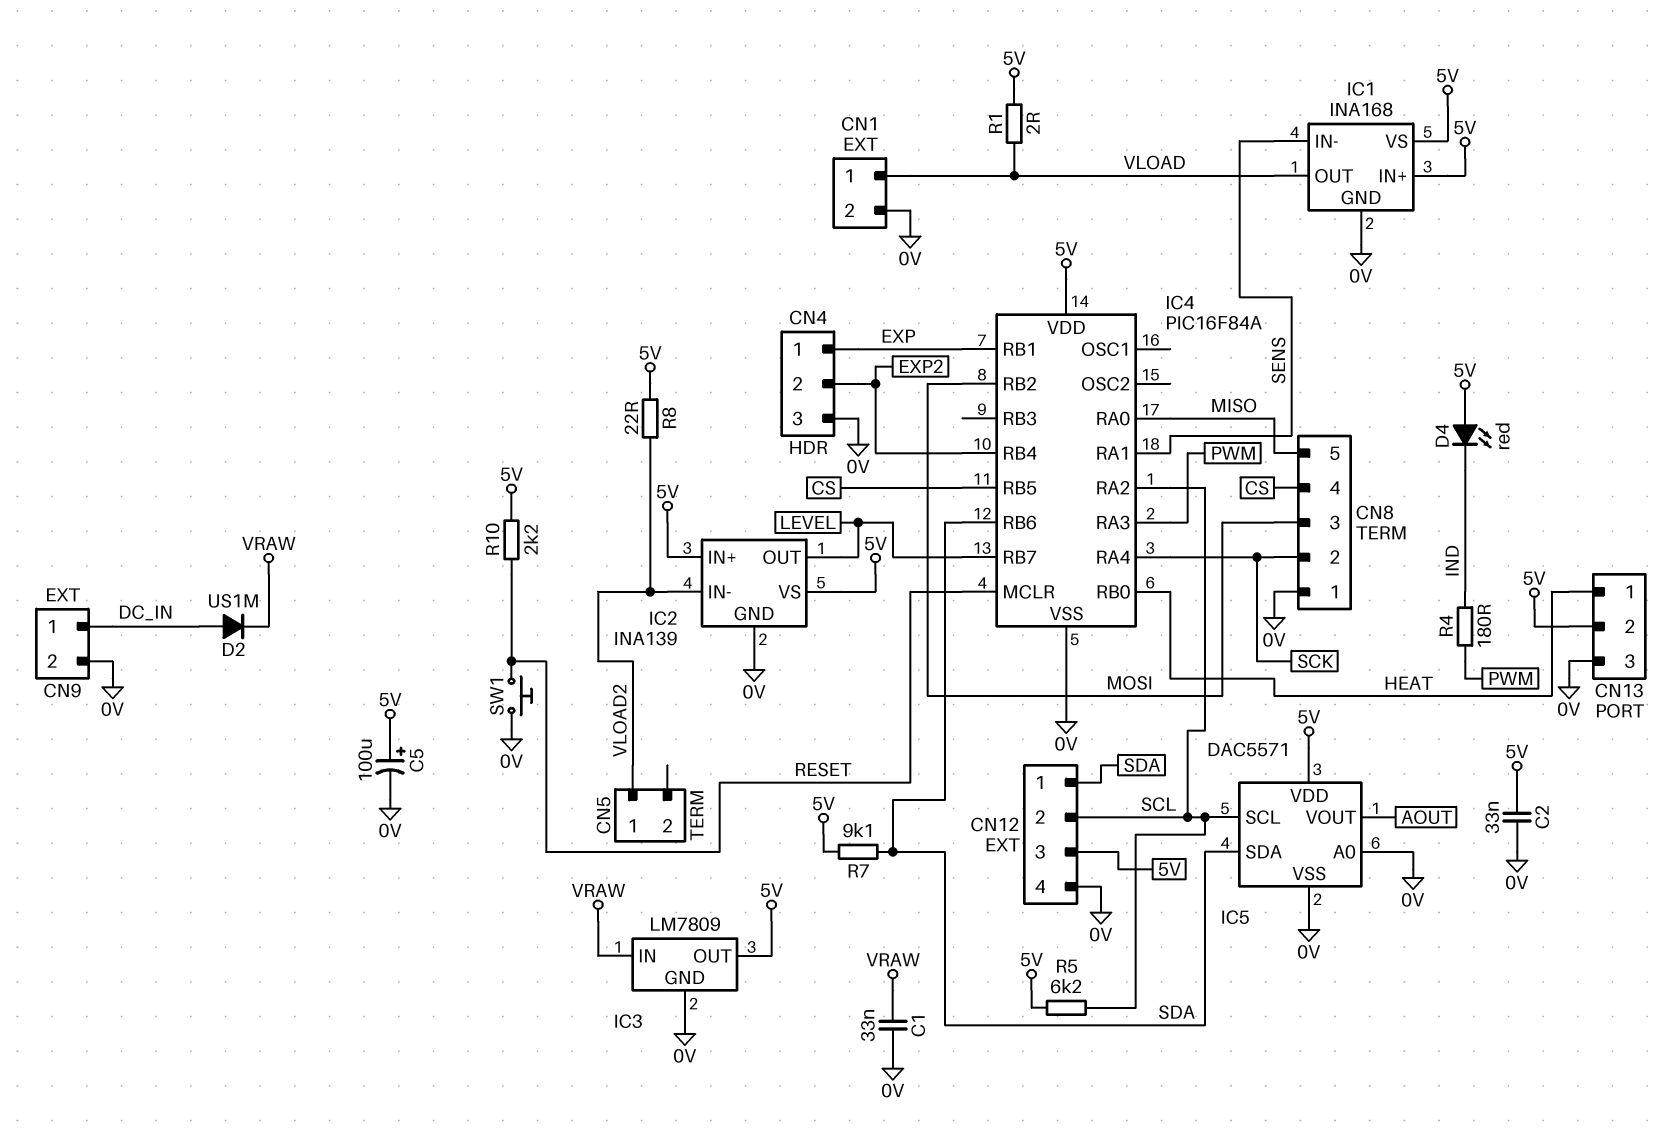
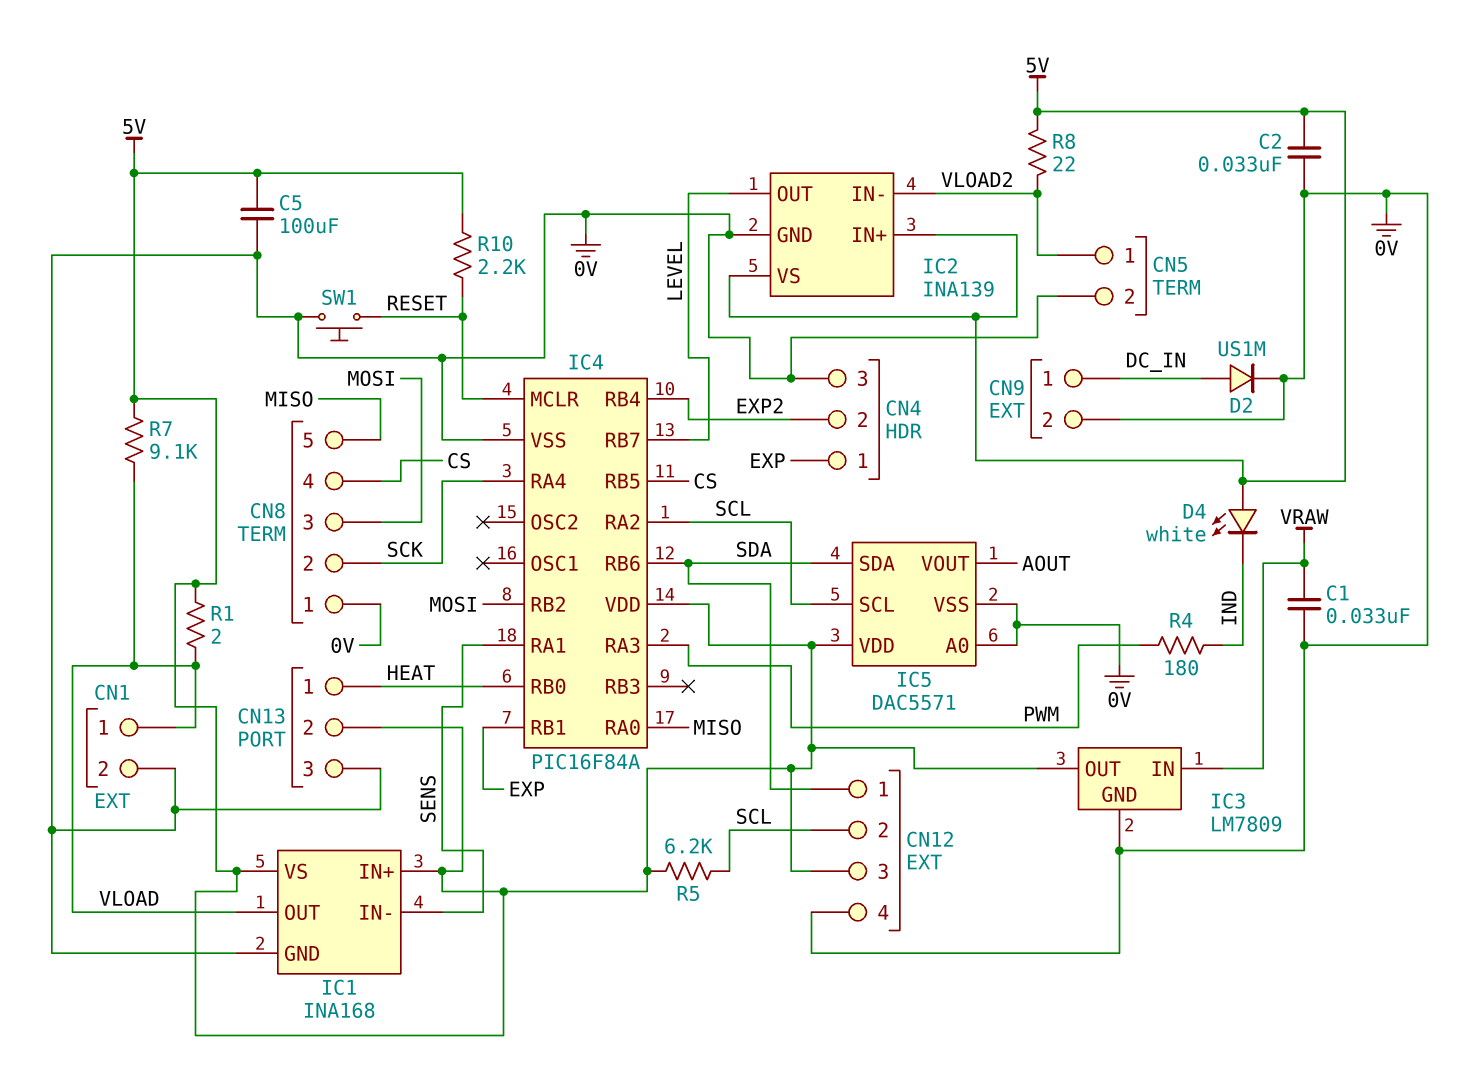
C5: 100uF (plus 5V, minus 0V) -> 100uF (0V, 5V)
CN5 pin 2: none -> 0V
D2: diode US1M (A DC_IN, K VRAW) -> diode US1M (A DC_IN, K 0V)
D4: LED red (A 5V, K IND) -> LED white (A 5V, K IND)
R7: 9.1k (5V, SDA) -> 9.1k (5V, VLOAD)

